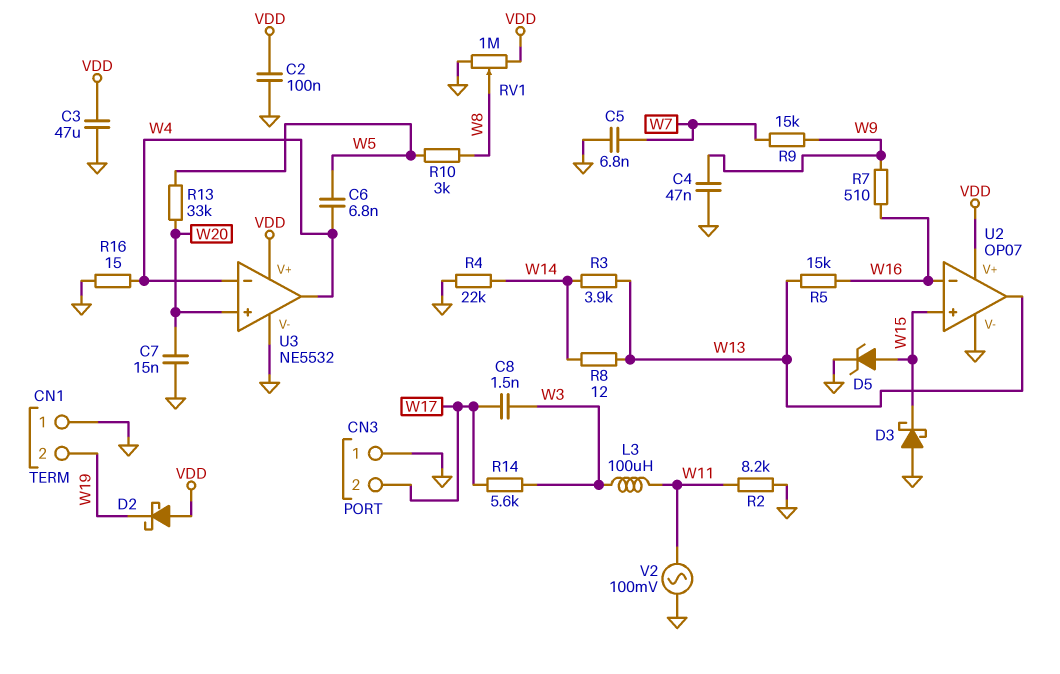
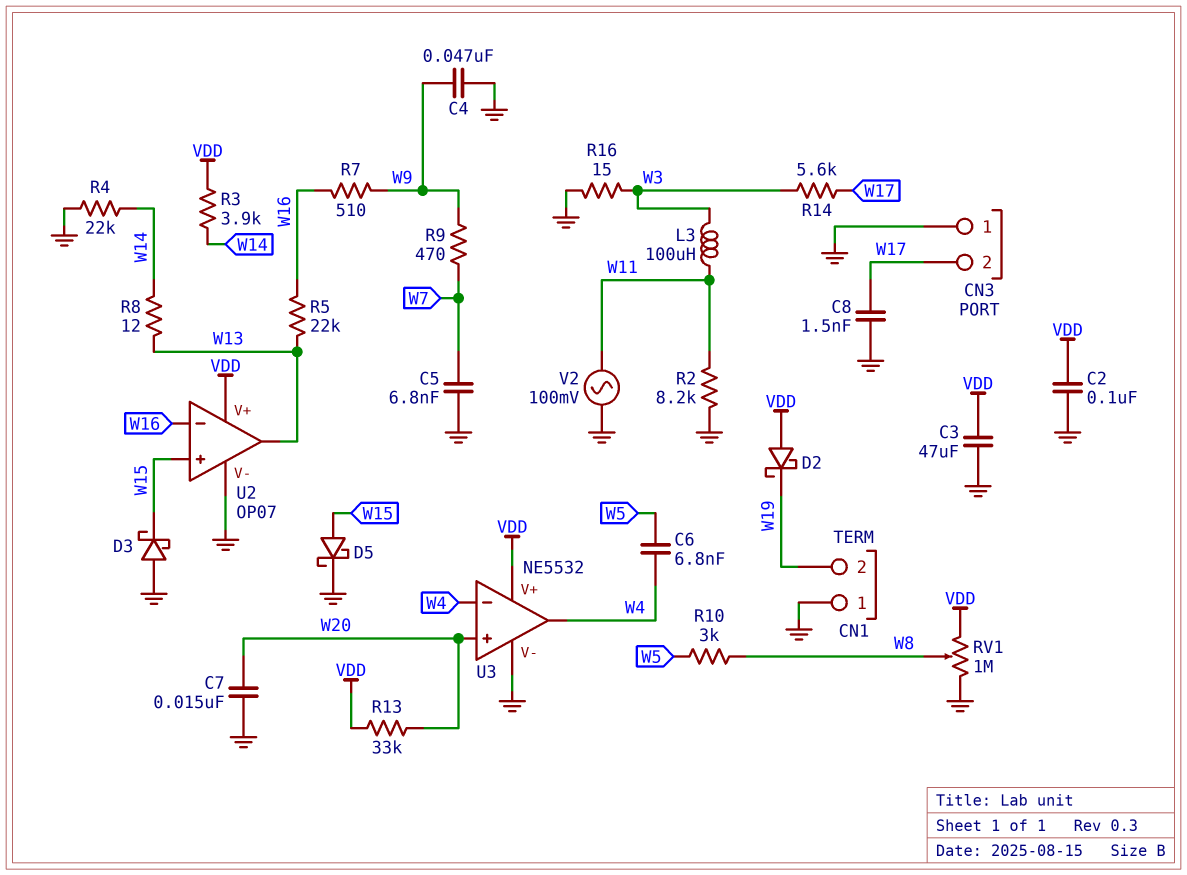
C8: 1.5nF (W3, W17) -> 1.5nF (GND, W17)
D5: zener (A W15, K GND) -> schottky (A W15, K GND)
R3: 3.9k (W13, W14) -> 3.9k (VDD, W14)
R5: 15k (W13, W16) -> 22k (W13, W16)
R9: 15k (W7, W9) -> 470 (W7, W9)
R13: 33k (W5, W20) -> 33k (VDD, W20)
R16: 15 (GND, W4) -> 15 (GND, W3)

